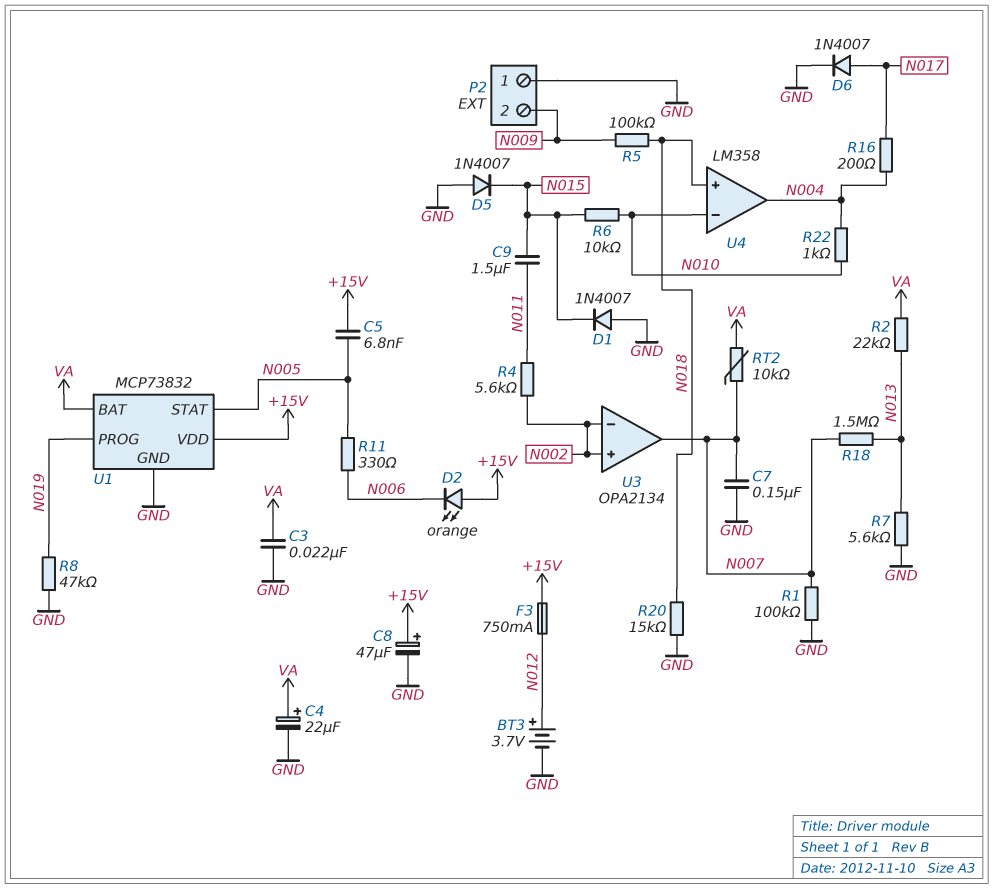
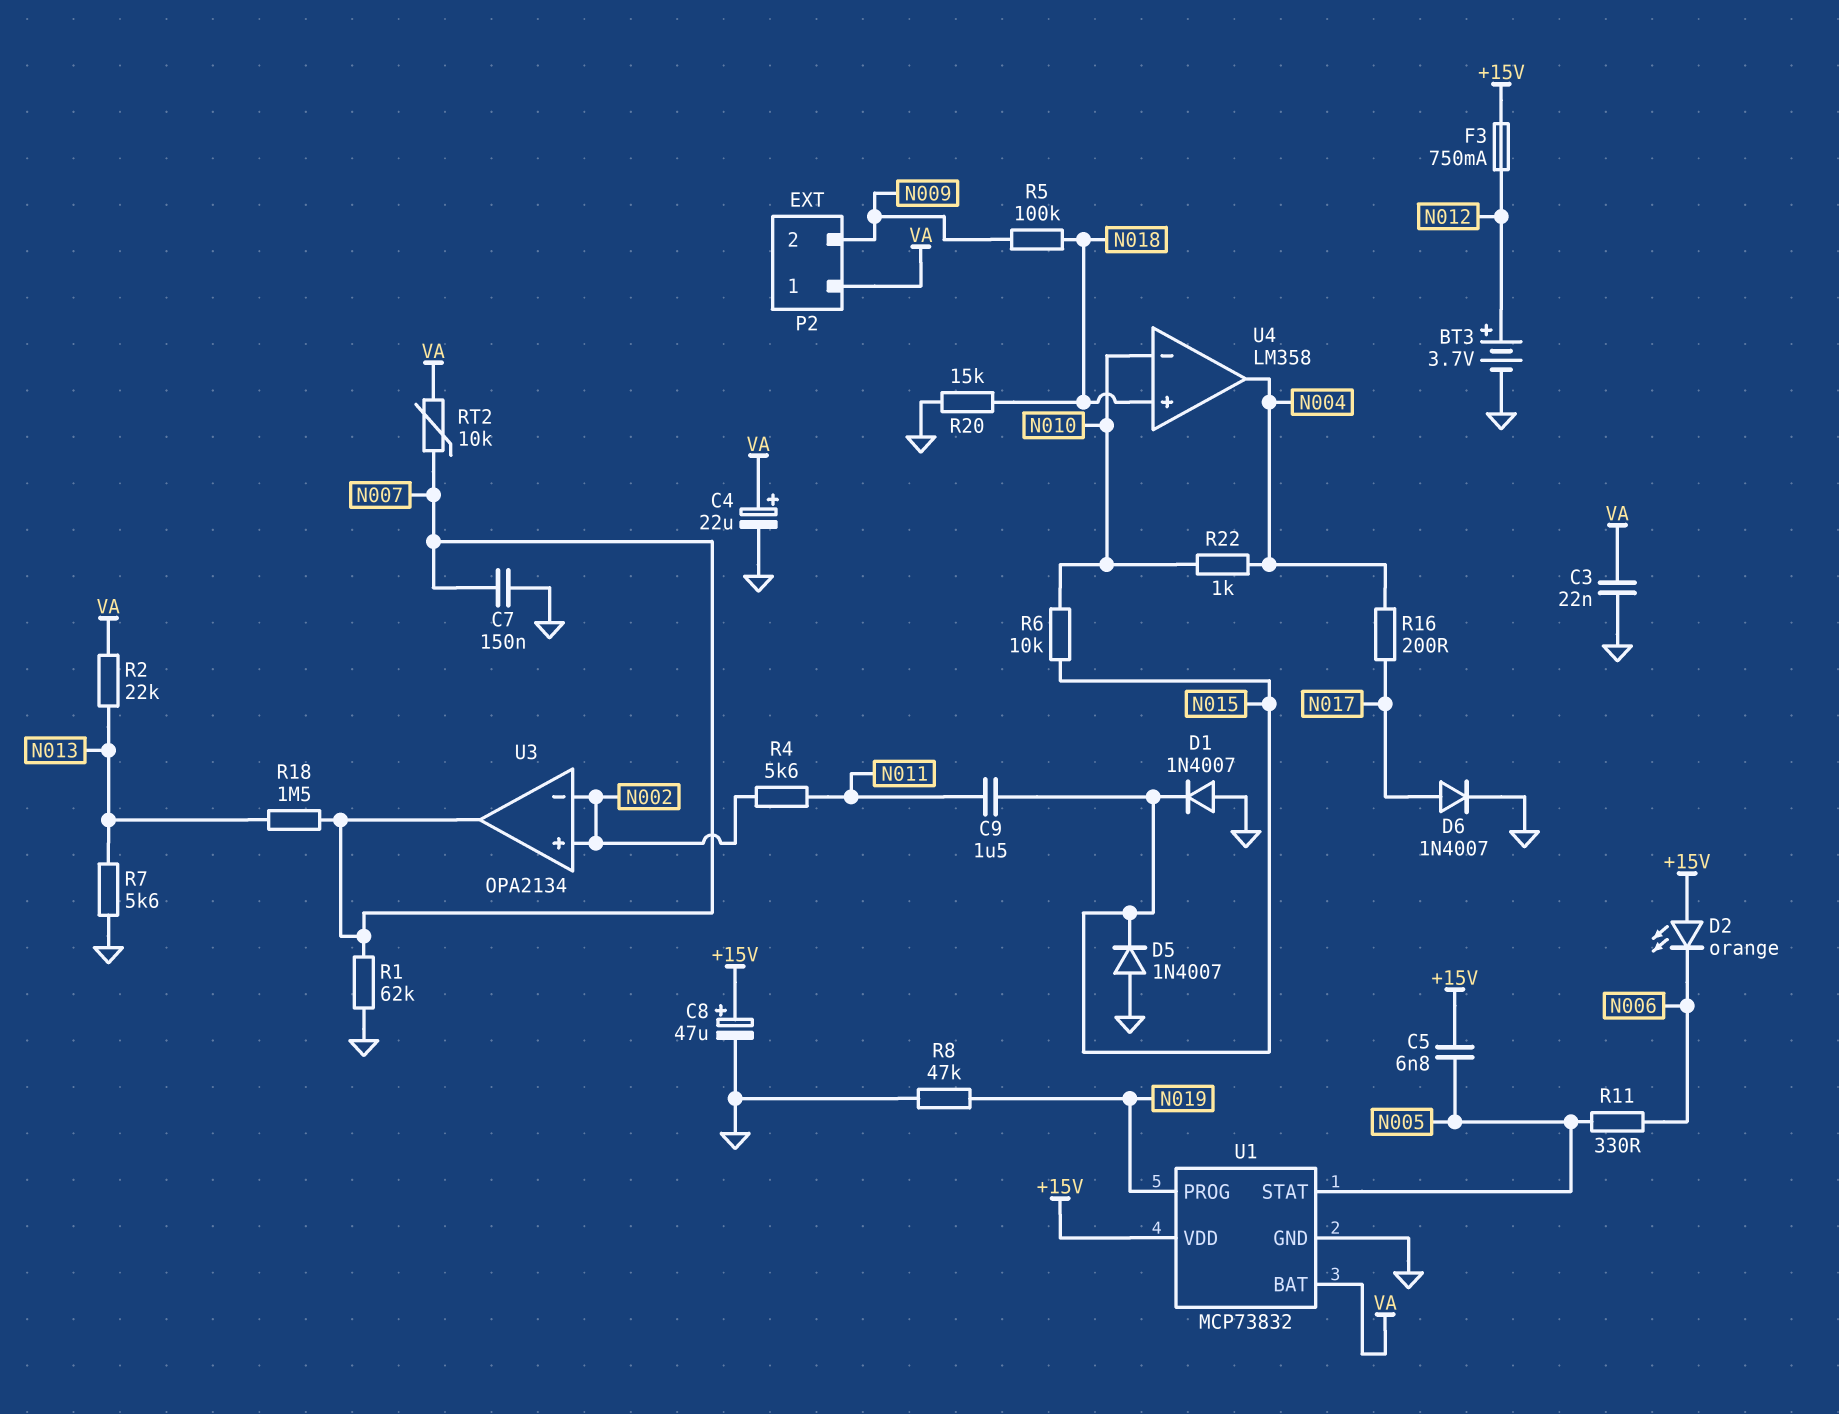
P2 pin 1: GND -> VA
R1: 100k (GND, N007) -> 62k (GND, N007)

